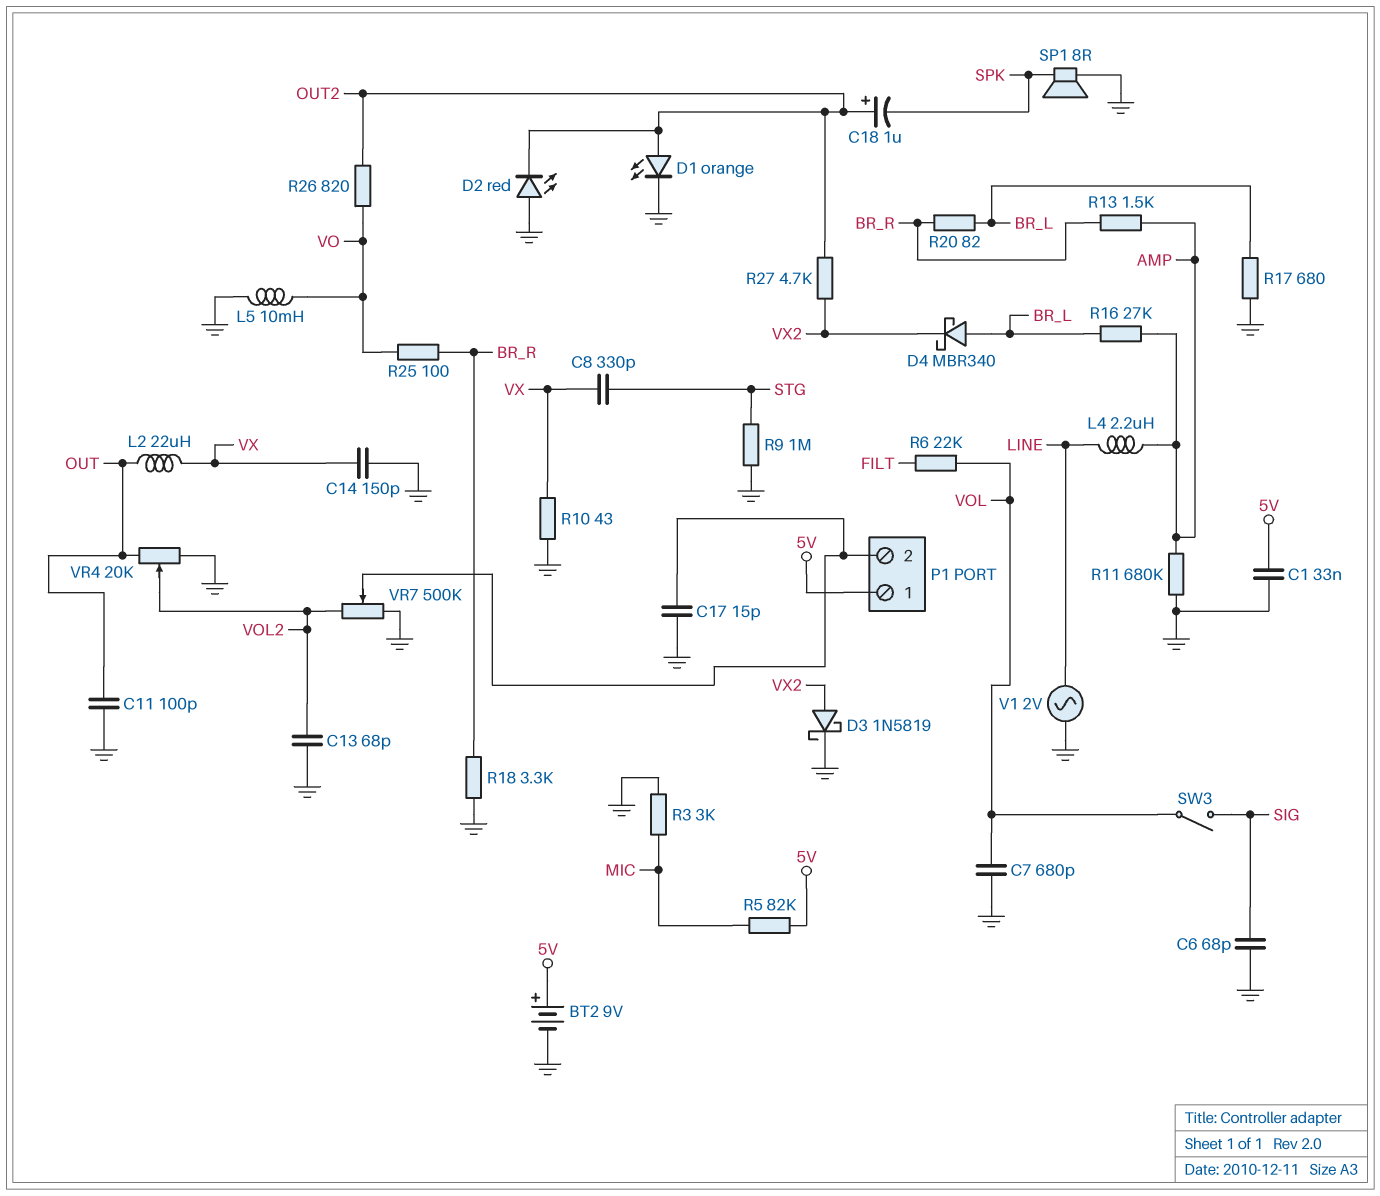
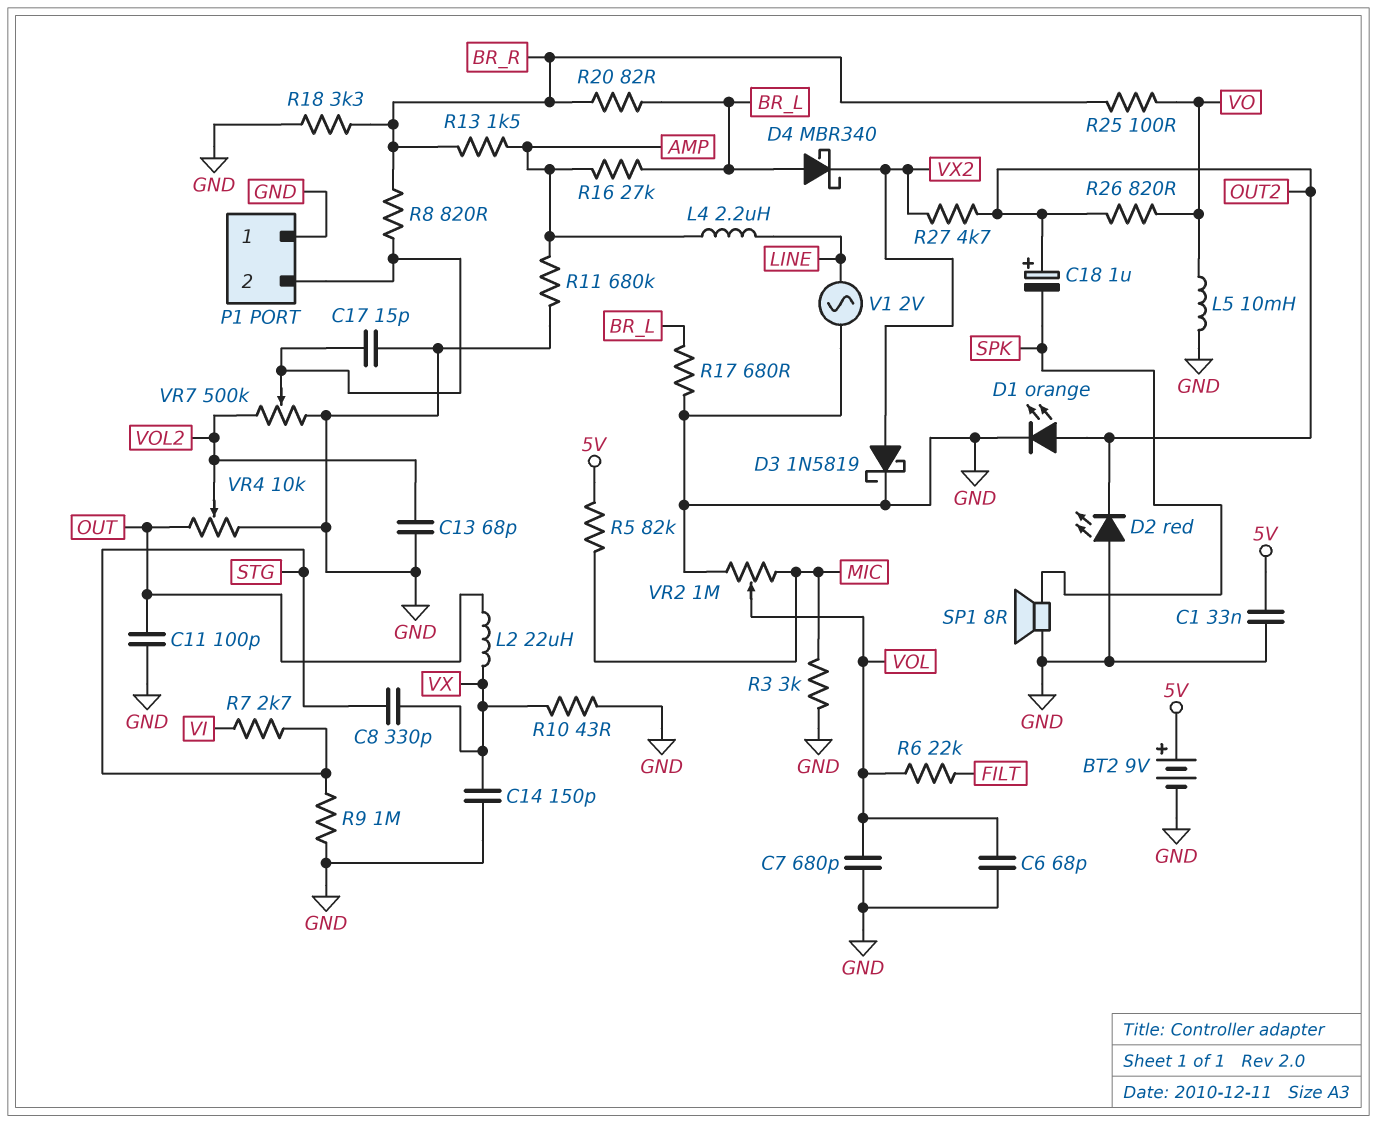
C6: 68pF (GND, SIG) -> 68pF (GND, VOL)
P1 pin 1: 5V -> GND
R7: none -> 2.7k (STG, VI)
R8: none -> 820 (BR_R, P1/2)
SW3: switch (SIG, VOL) -> none
VR2: none -> 1M (GND, MIC, wiper VOL)
VR4: 20k (GND, OUT, wiper VOL2) -> 10k (GND, OUT, wiper VOL2)

